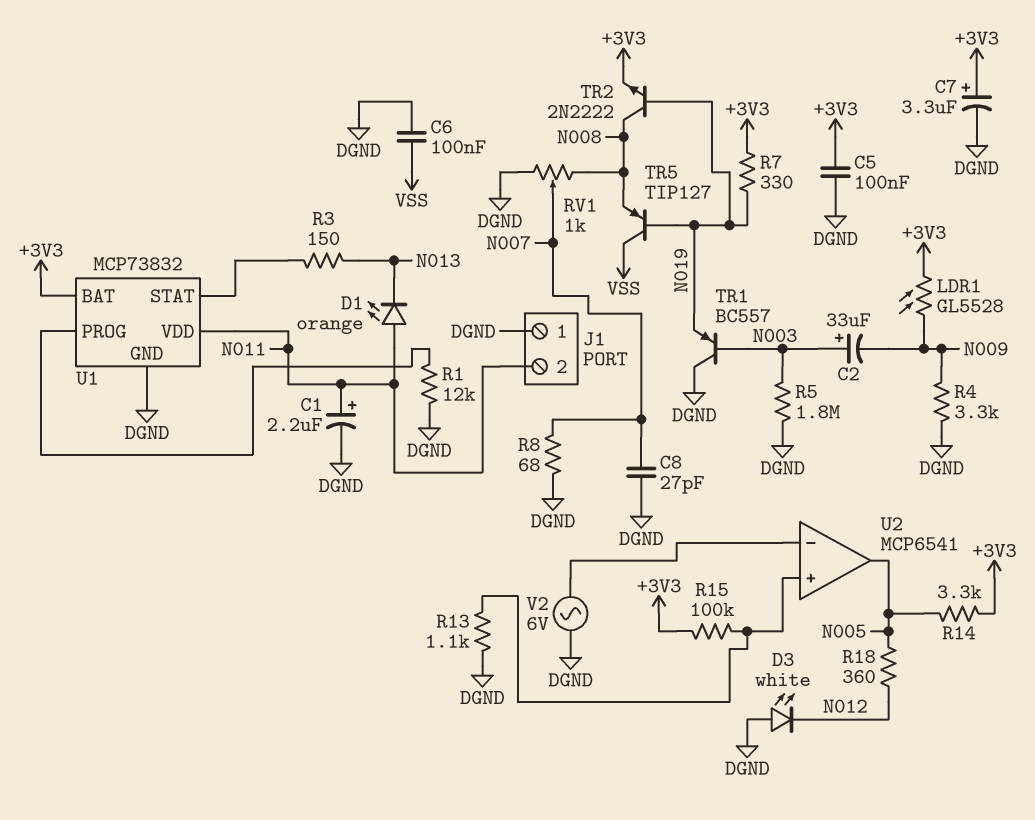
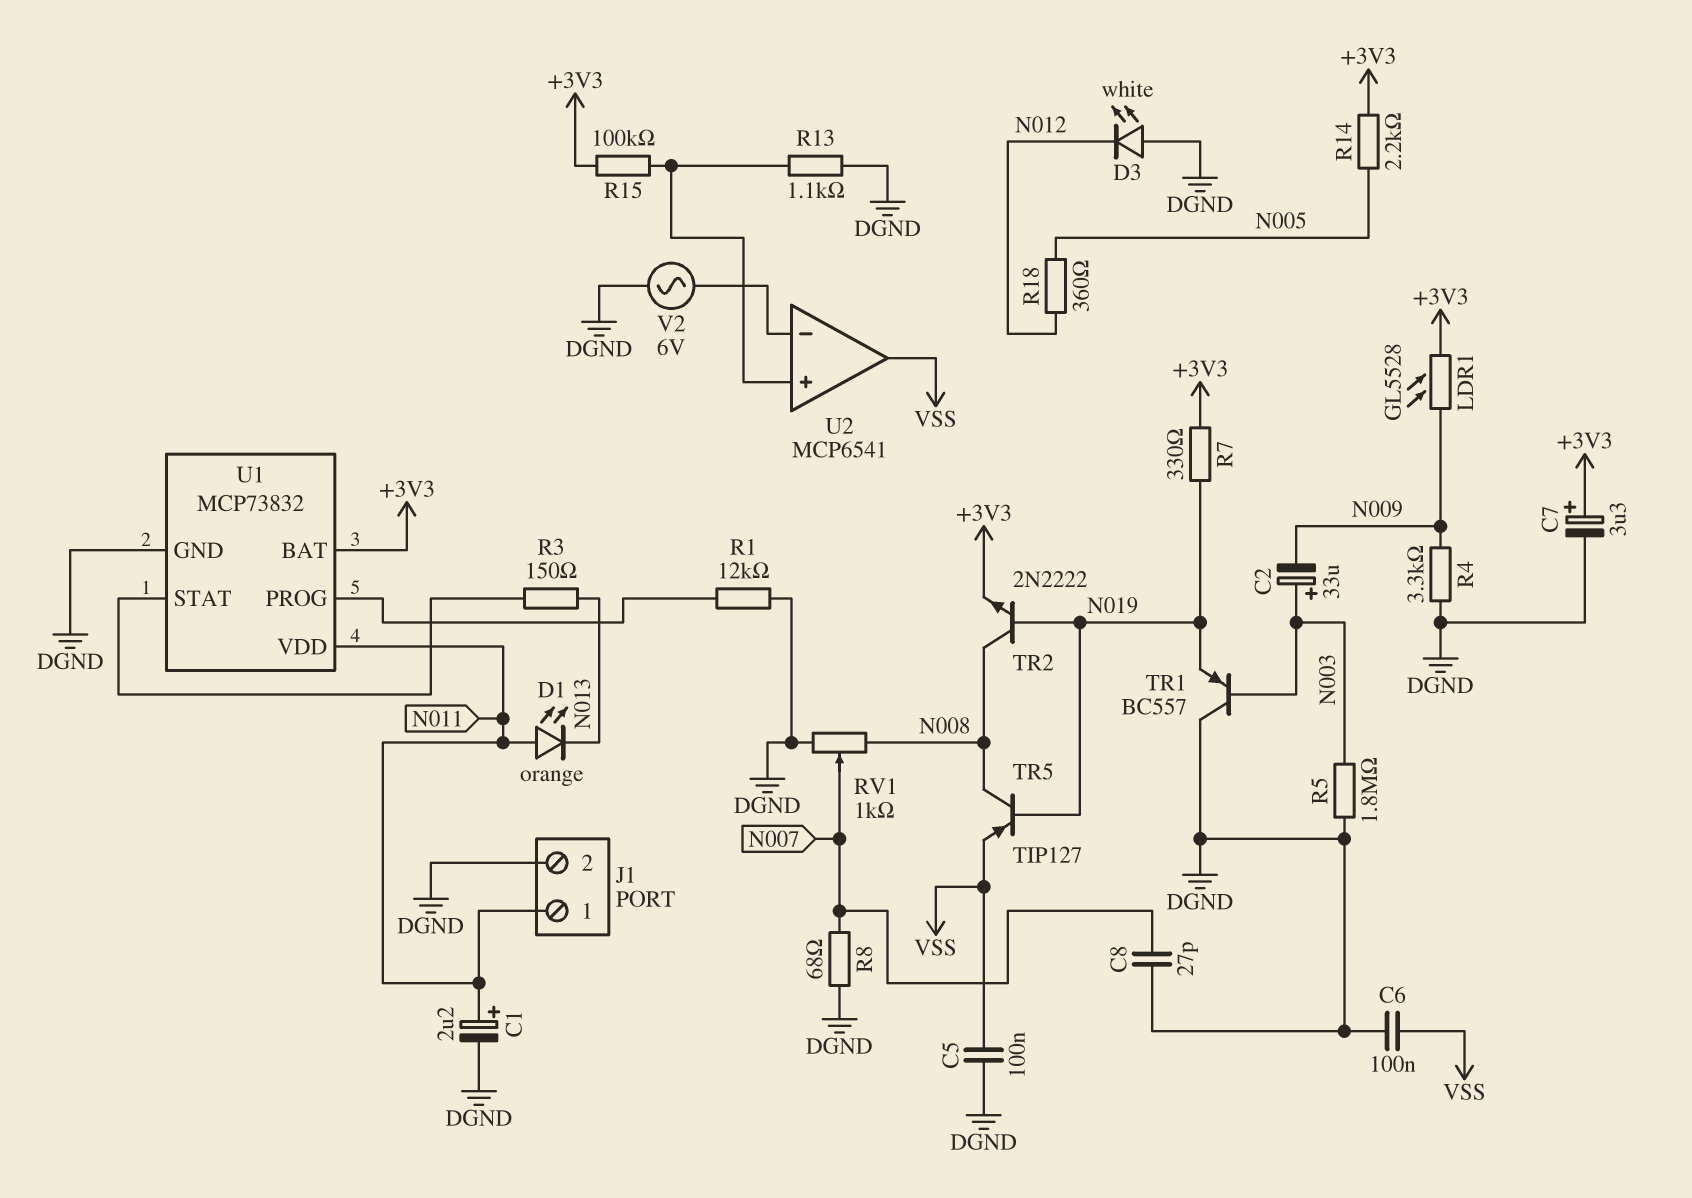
C5: 100nF (+3V3, DGND) -> 100nF (DGND, VSS)
J1 pin 1: DGND -> N011
J1 pin 2: N011 -> DGND
R14: 3.3k (+3V3, N005) -> 2.2k (+3V3, N005)
TR5: PNP TIP127 (B N019, C VSS, E N008) -> PNP TIP127 (B N019, C N008, E VSS)
U2 pin out: N005 -> VSS

